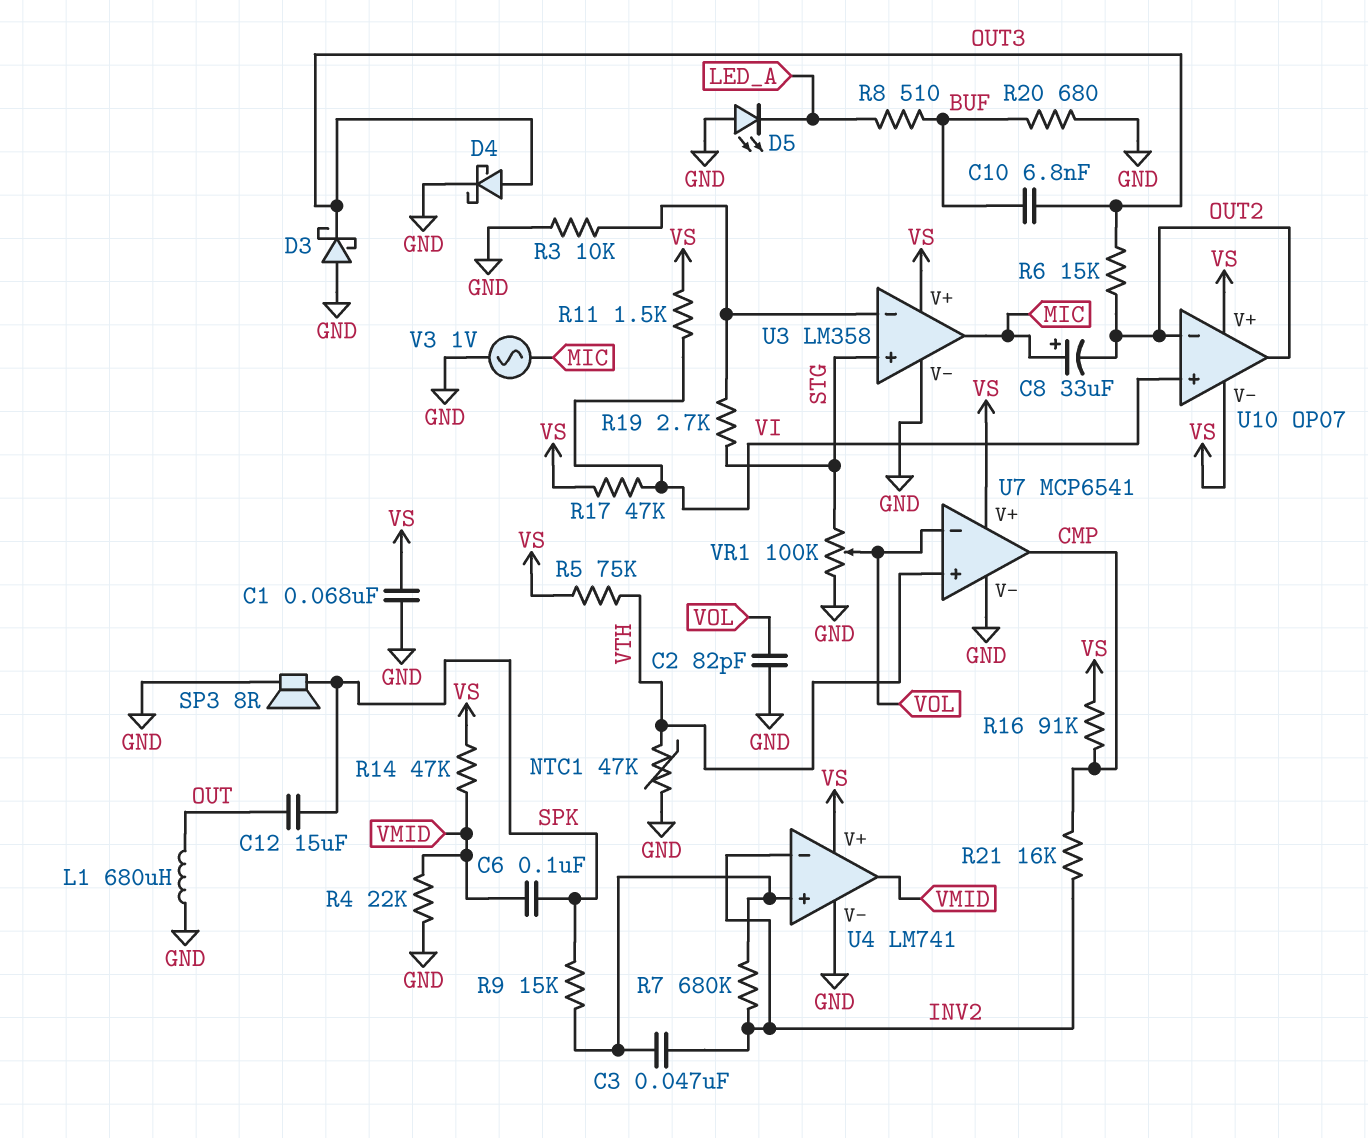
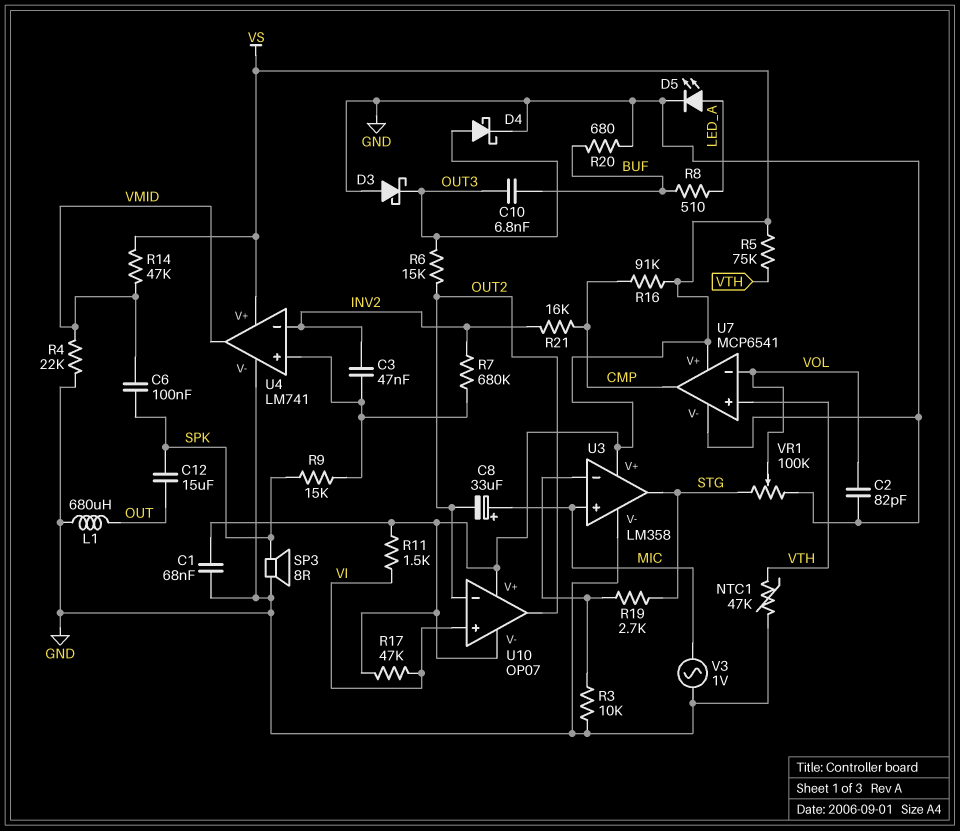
D5: LED (A GND, K LED_A) -> LED (A LED_A, K GND)
U3 pin in+: STG -> MIC
U3 pin out: MIC -> STG

